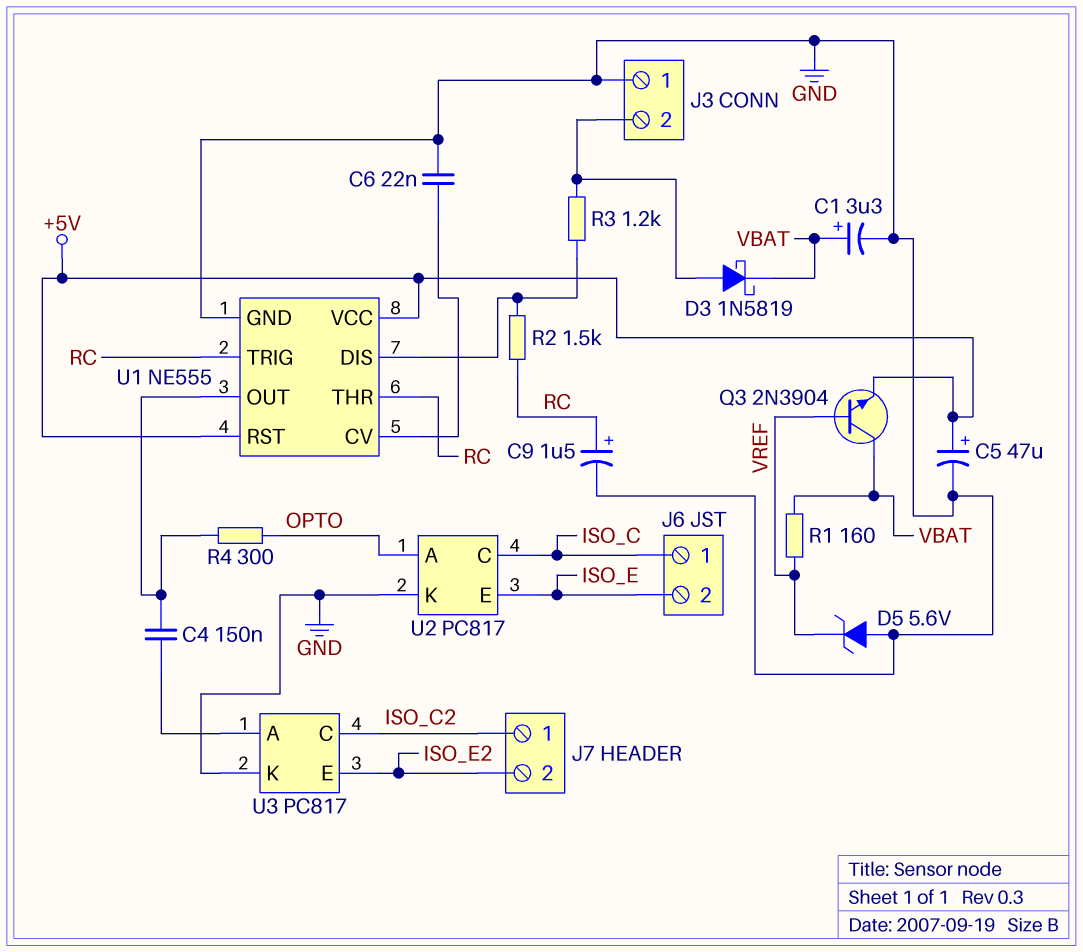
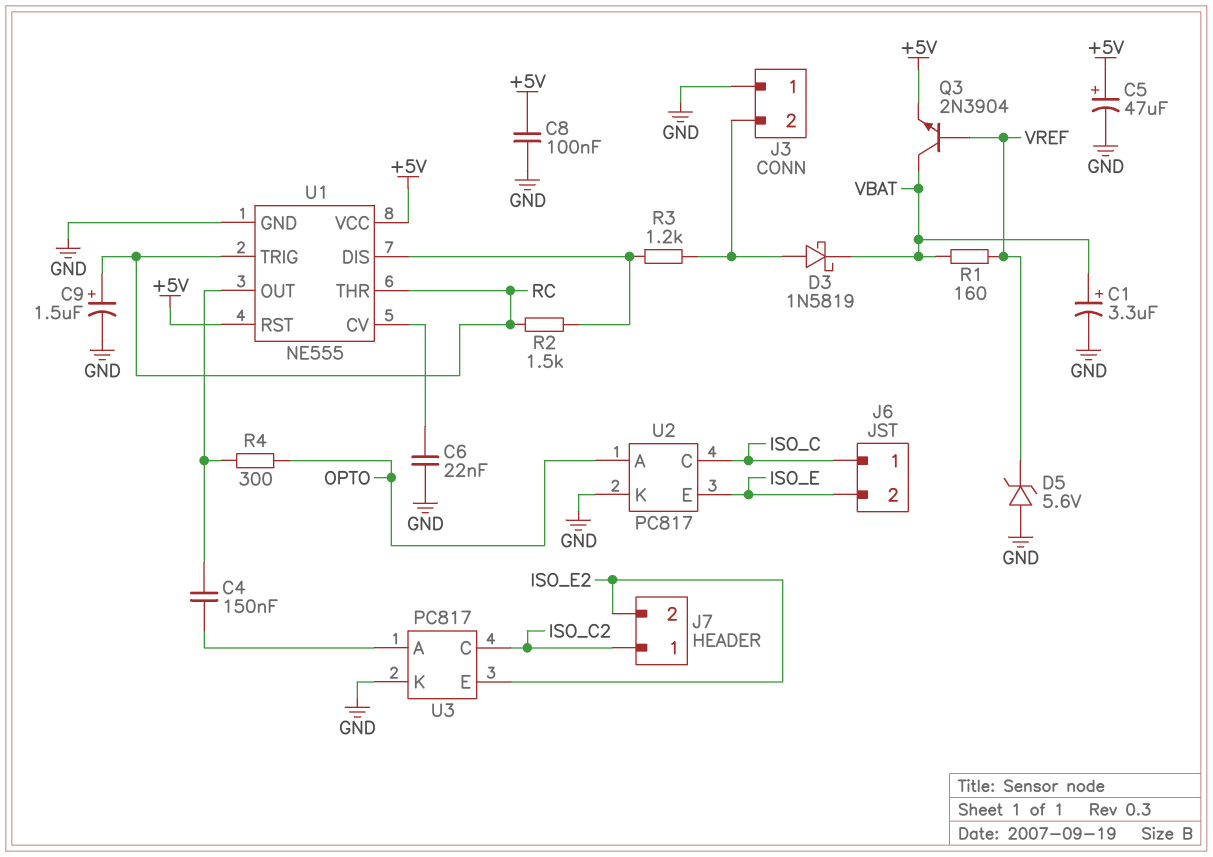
C8: none -> 100nF (+5V, GND)

